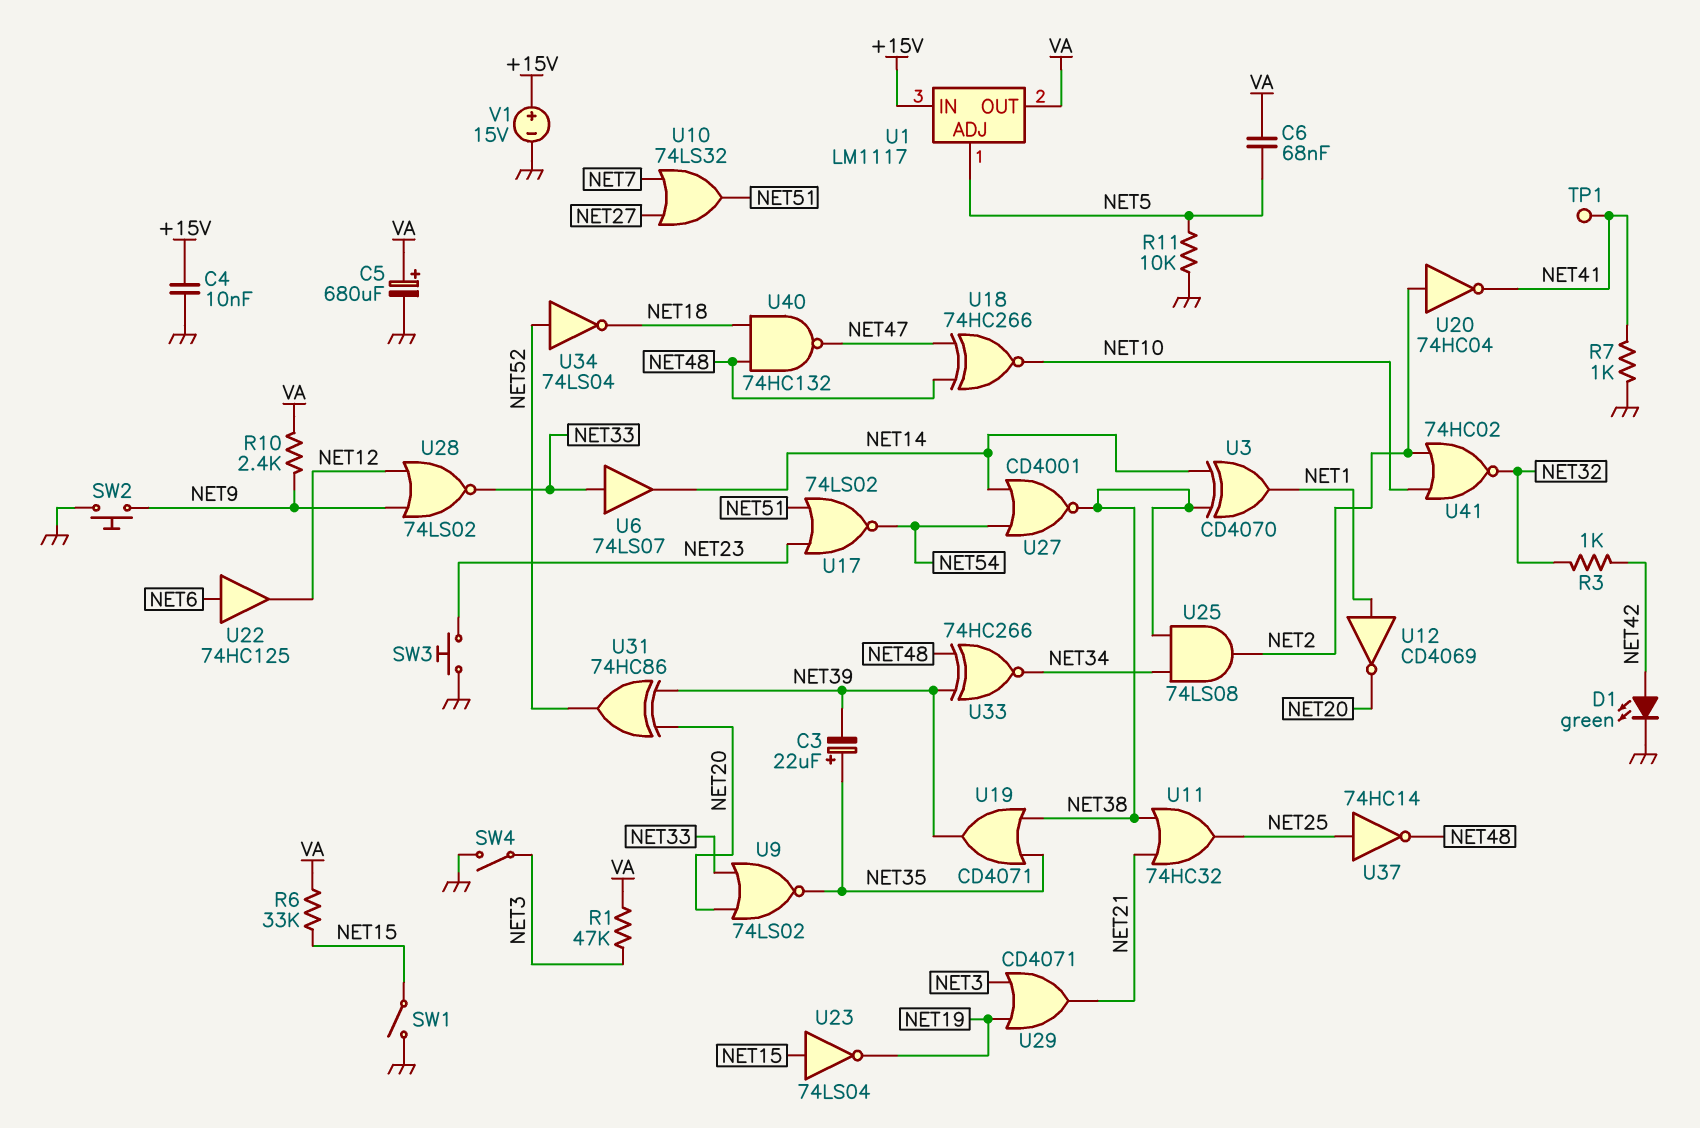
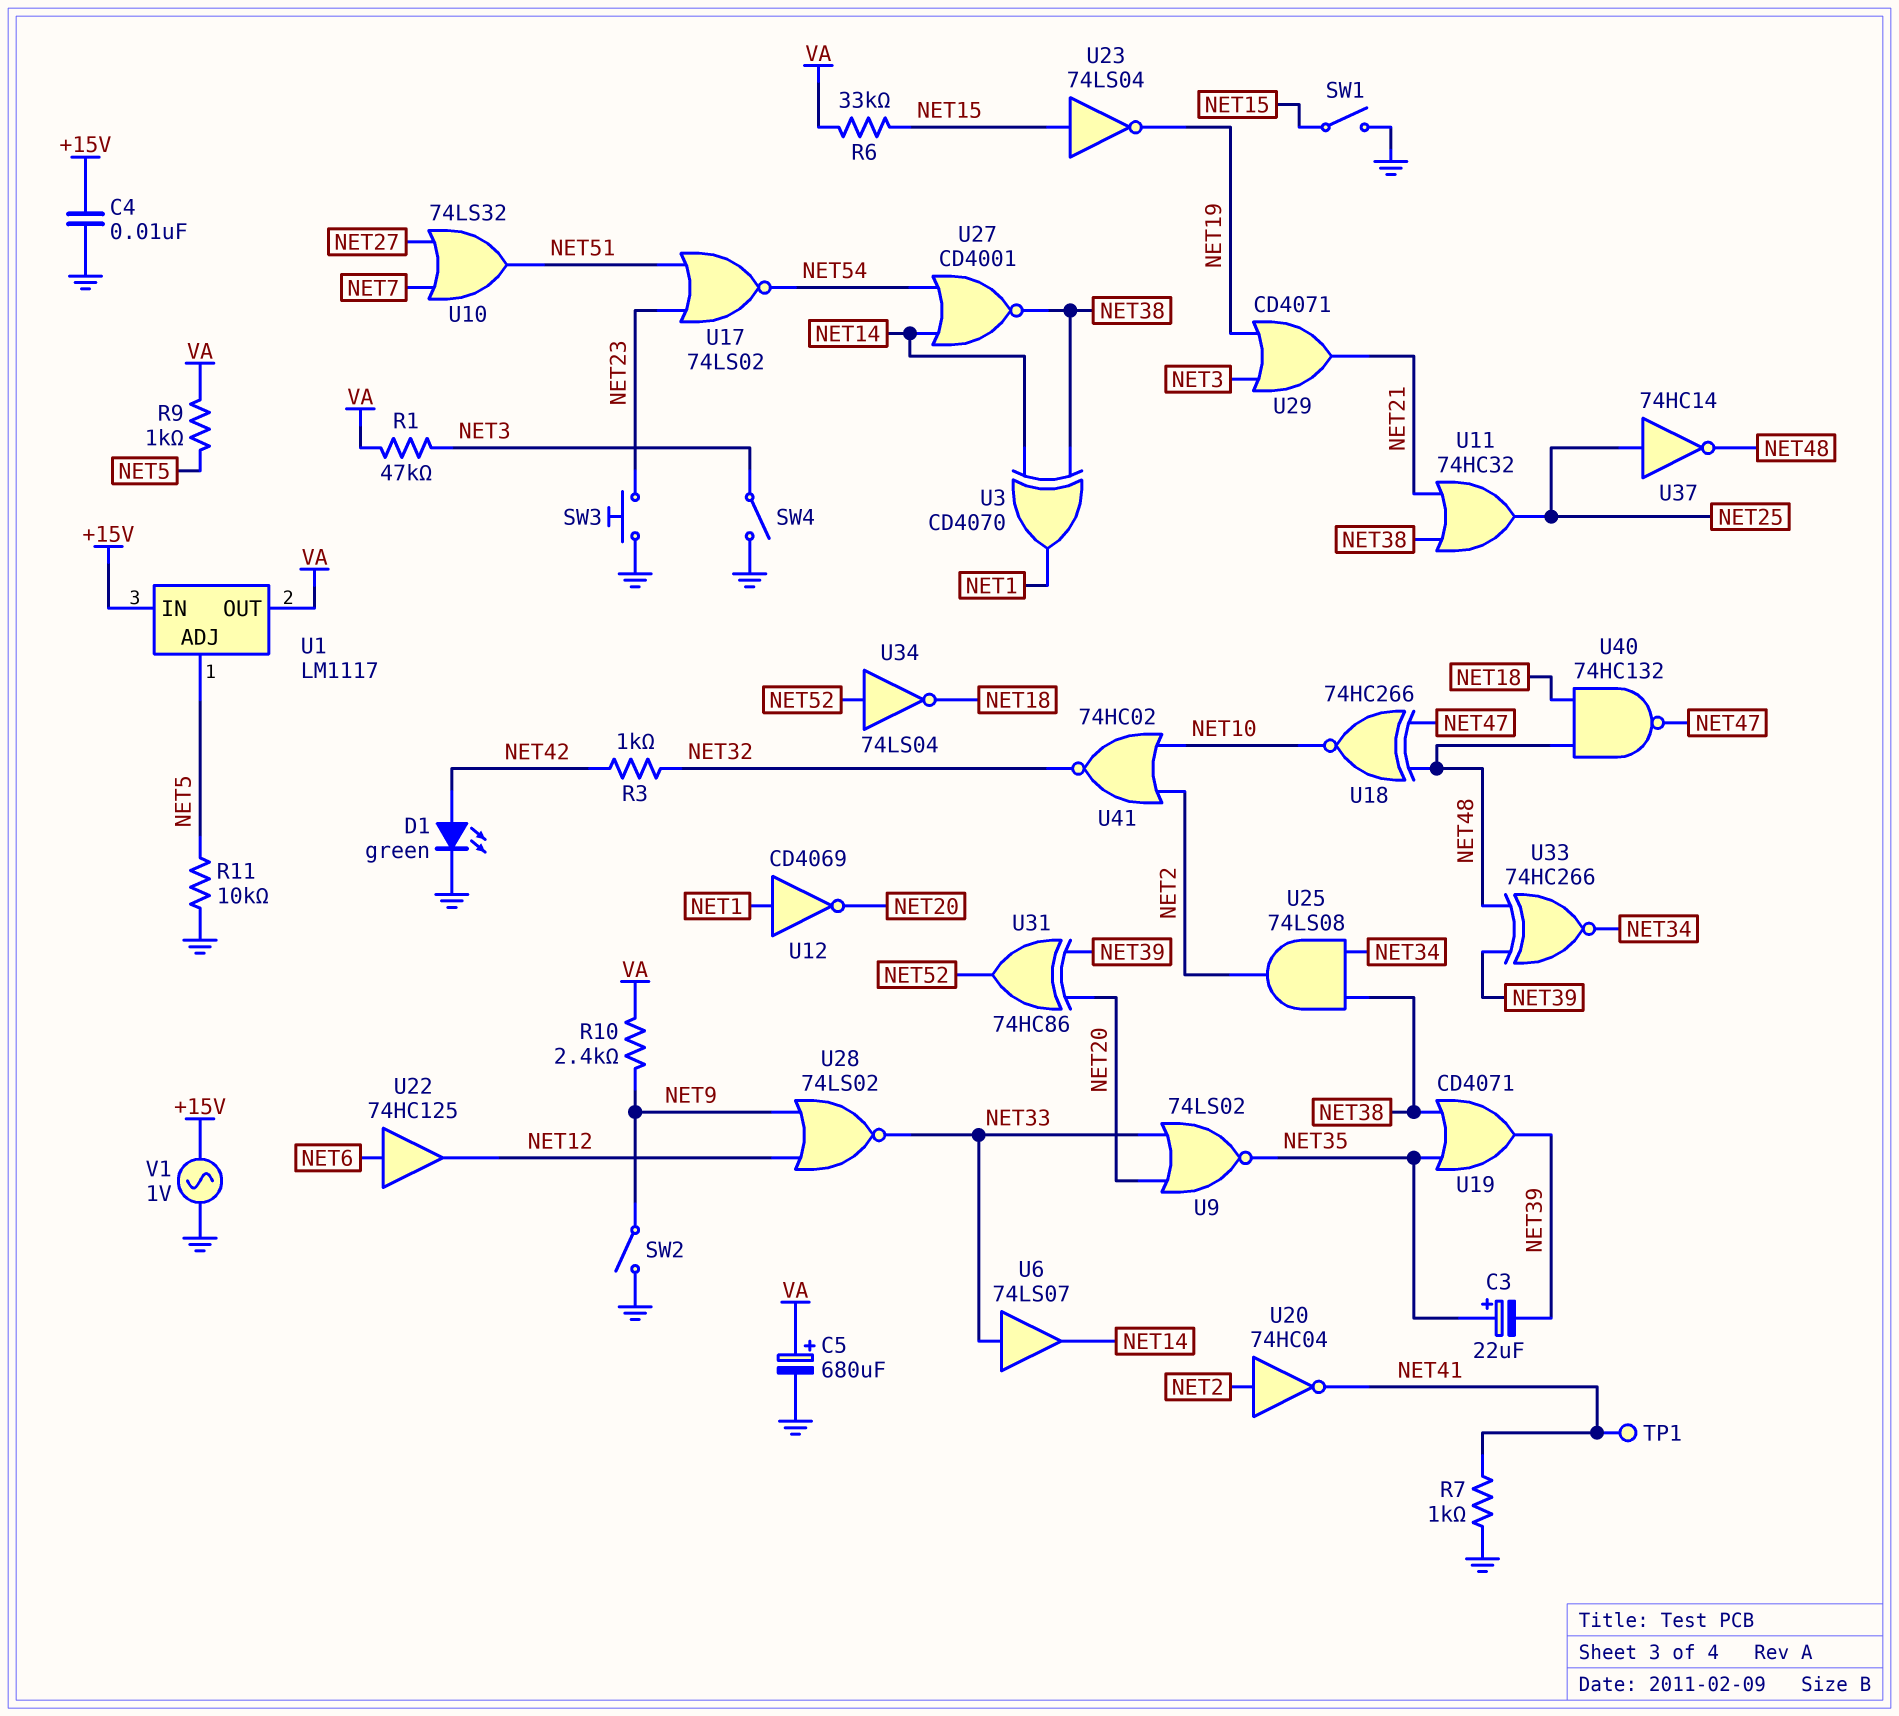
C6: 68nF (NET5, VA) -> none
R9: none -> 1k (NET5, VA)
SW2: button (GND, NET9) -> switch (GND, NET9)
V1: 15V (plus +15V, minus GND) -> AC 1V (+15V, GND)

